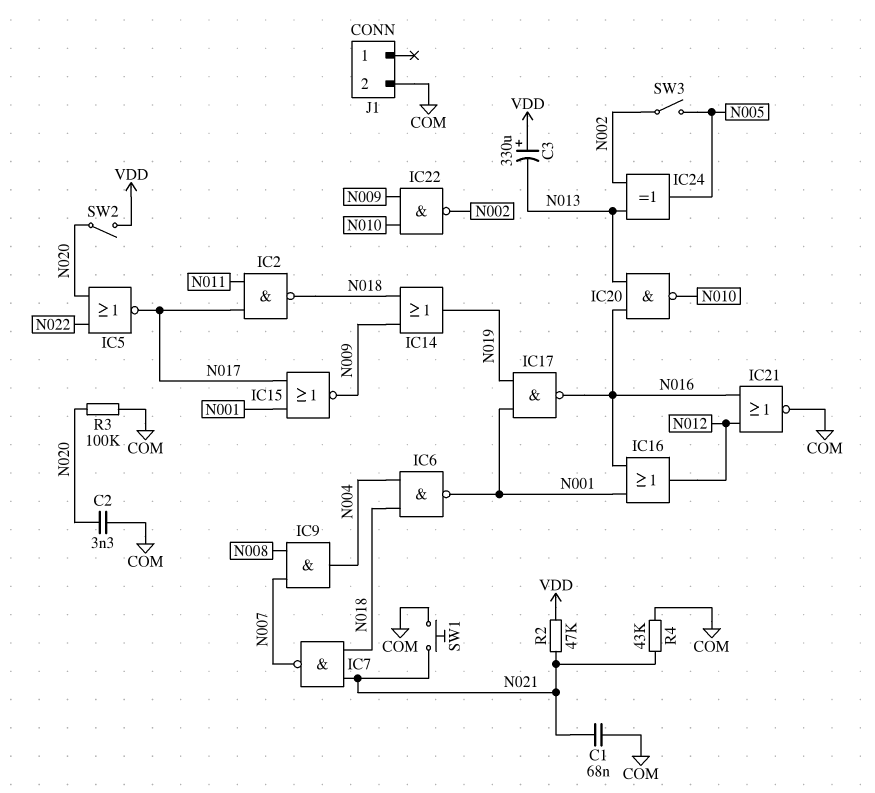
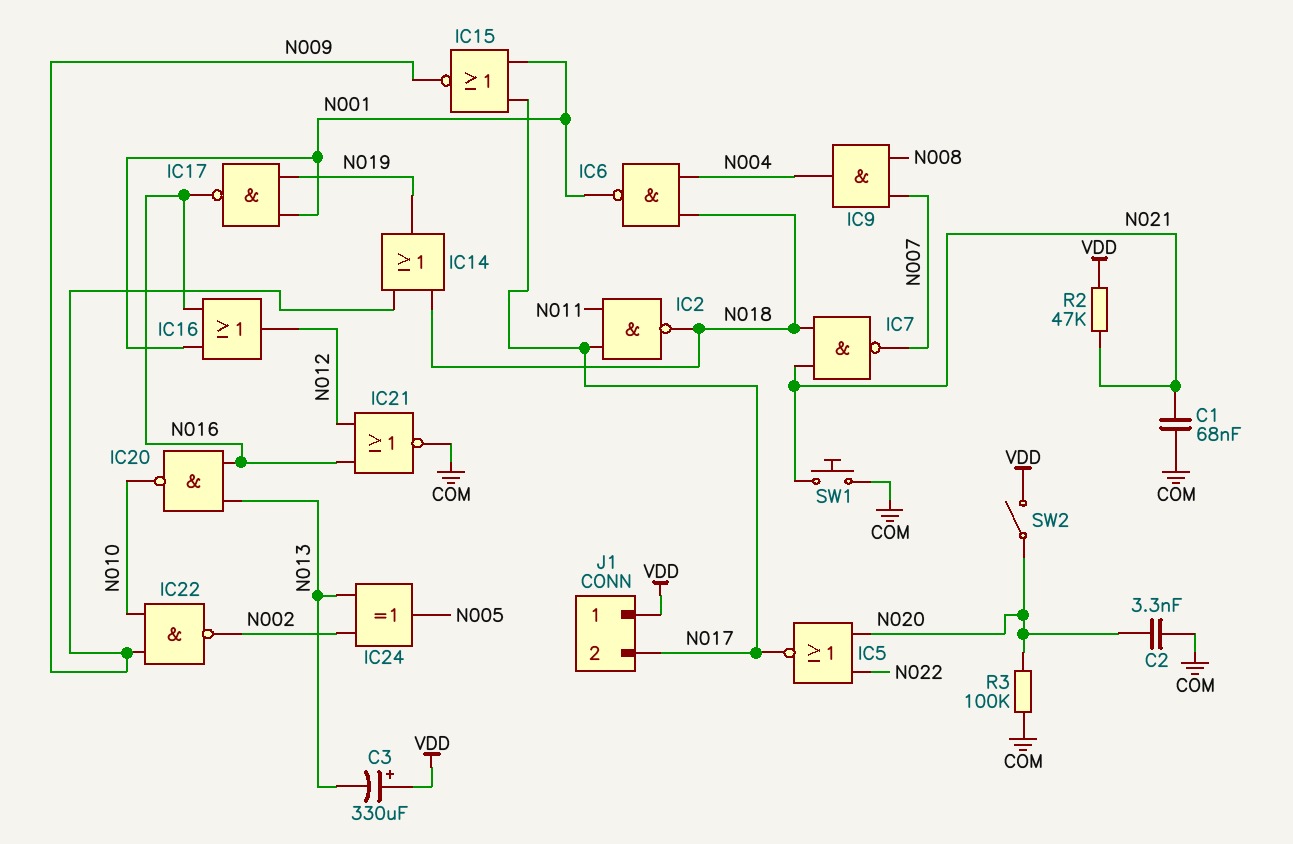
J1 pin 1: none -> VDD
J1 pin 2: COM -> N017
R4: 43k (COM, N021) -> none
SW3: switch (N002, N005) -> none

